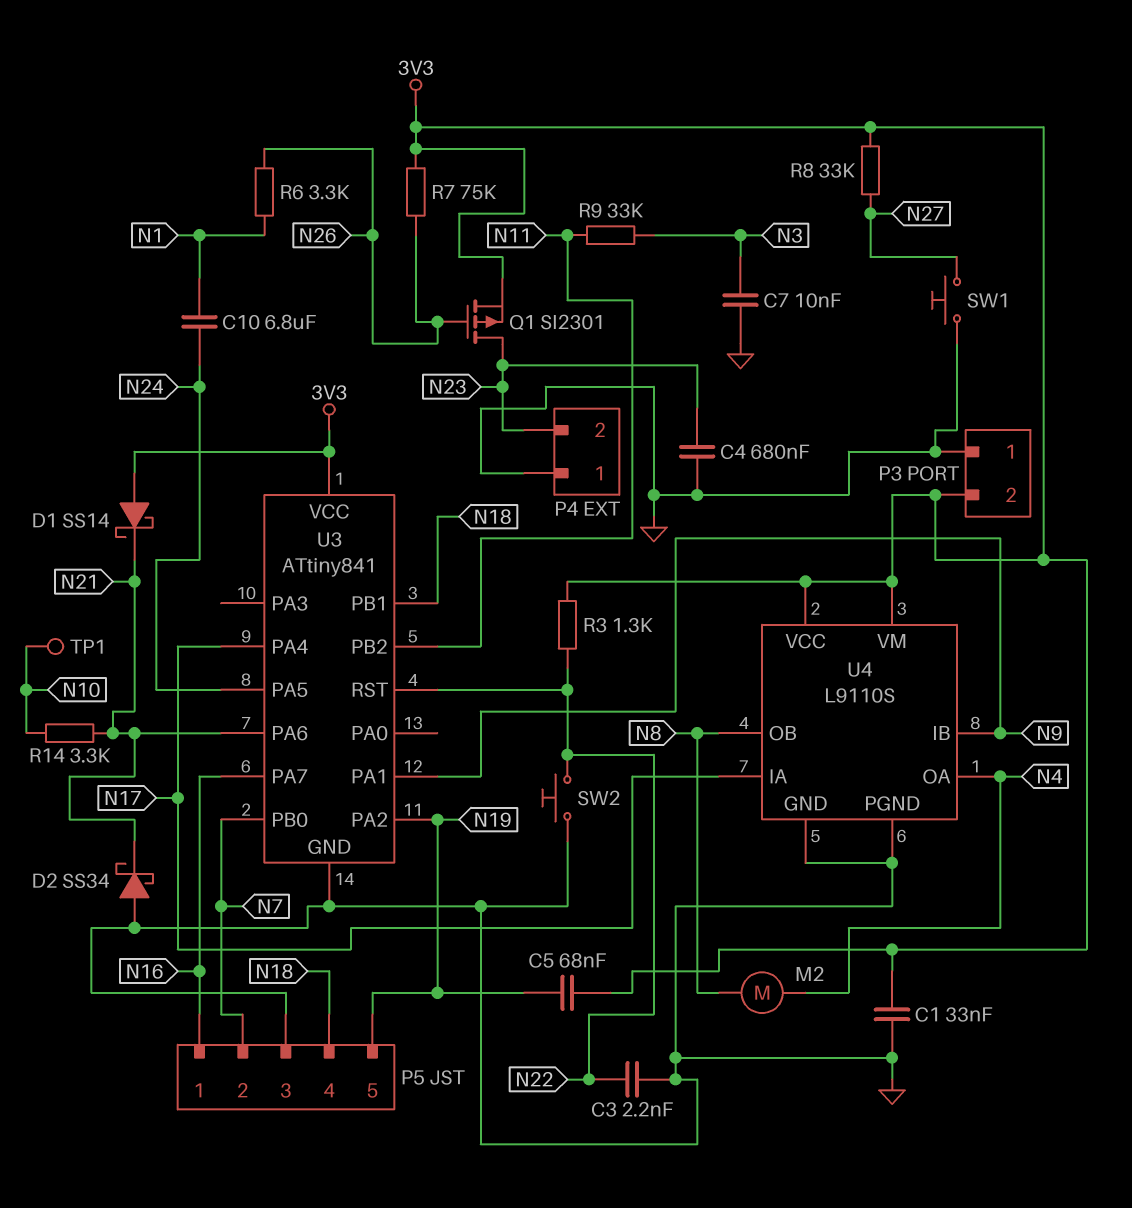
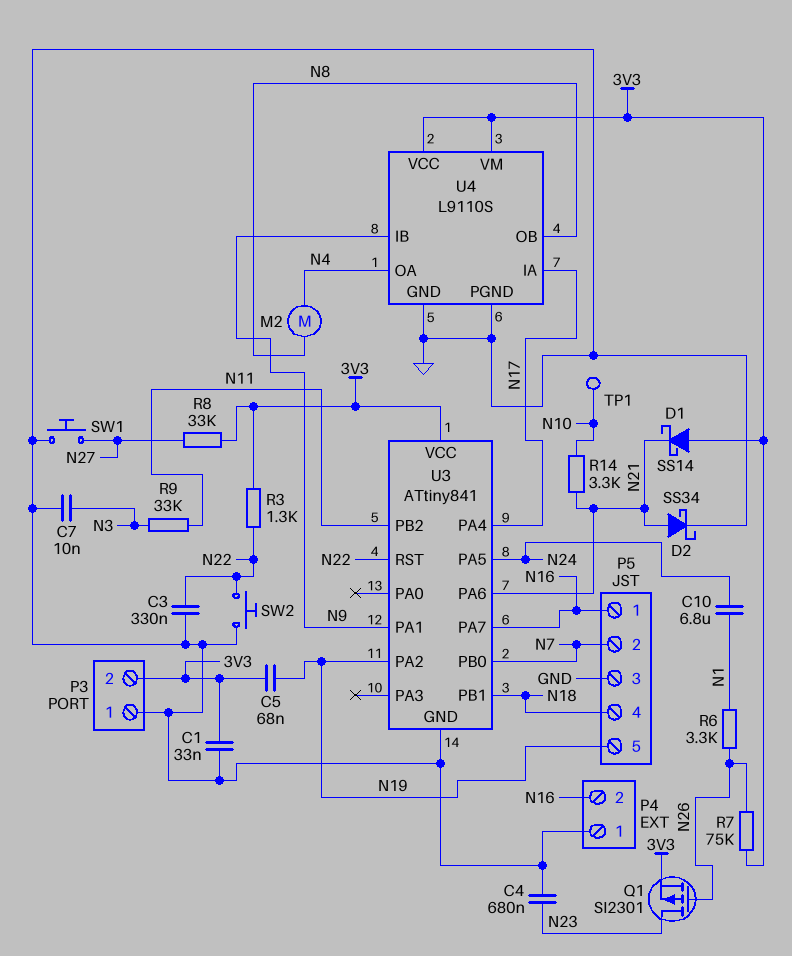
C3: 2.2nF (GND, N22) -> 330nF (GND, N22)
D2: schottky SS34 (A GND, K N21) -> schottky SS34 (A N21, K GND)
P4 pin 2: N23 -> N16

